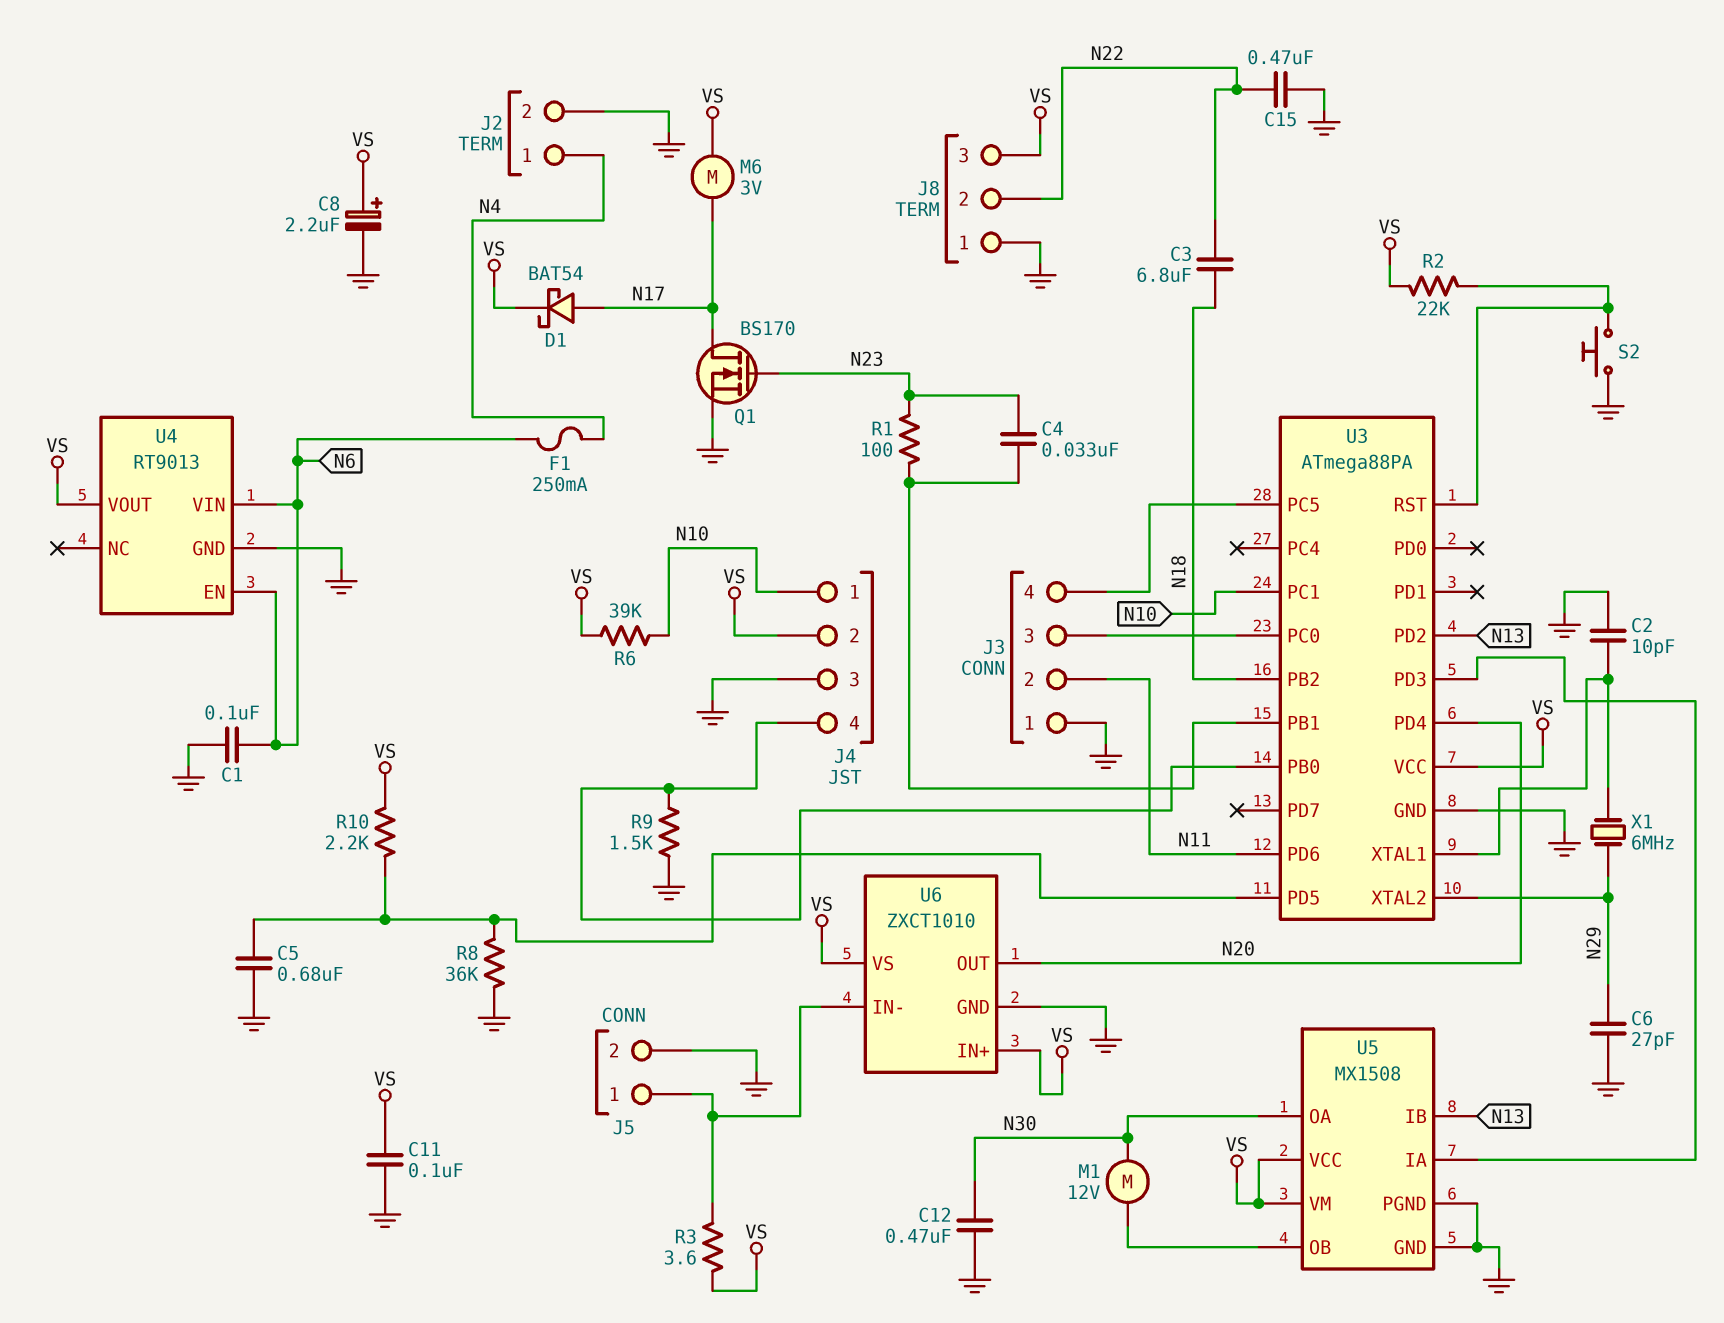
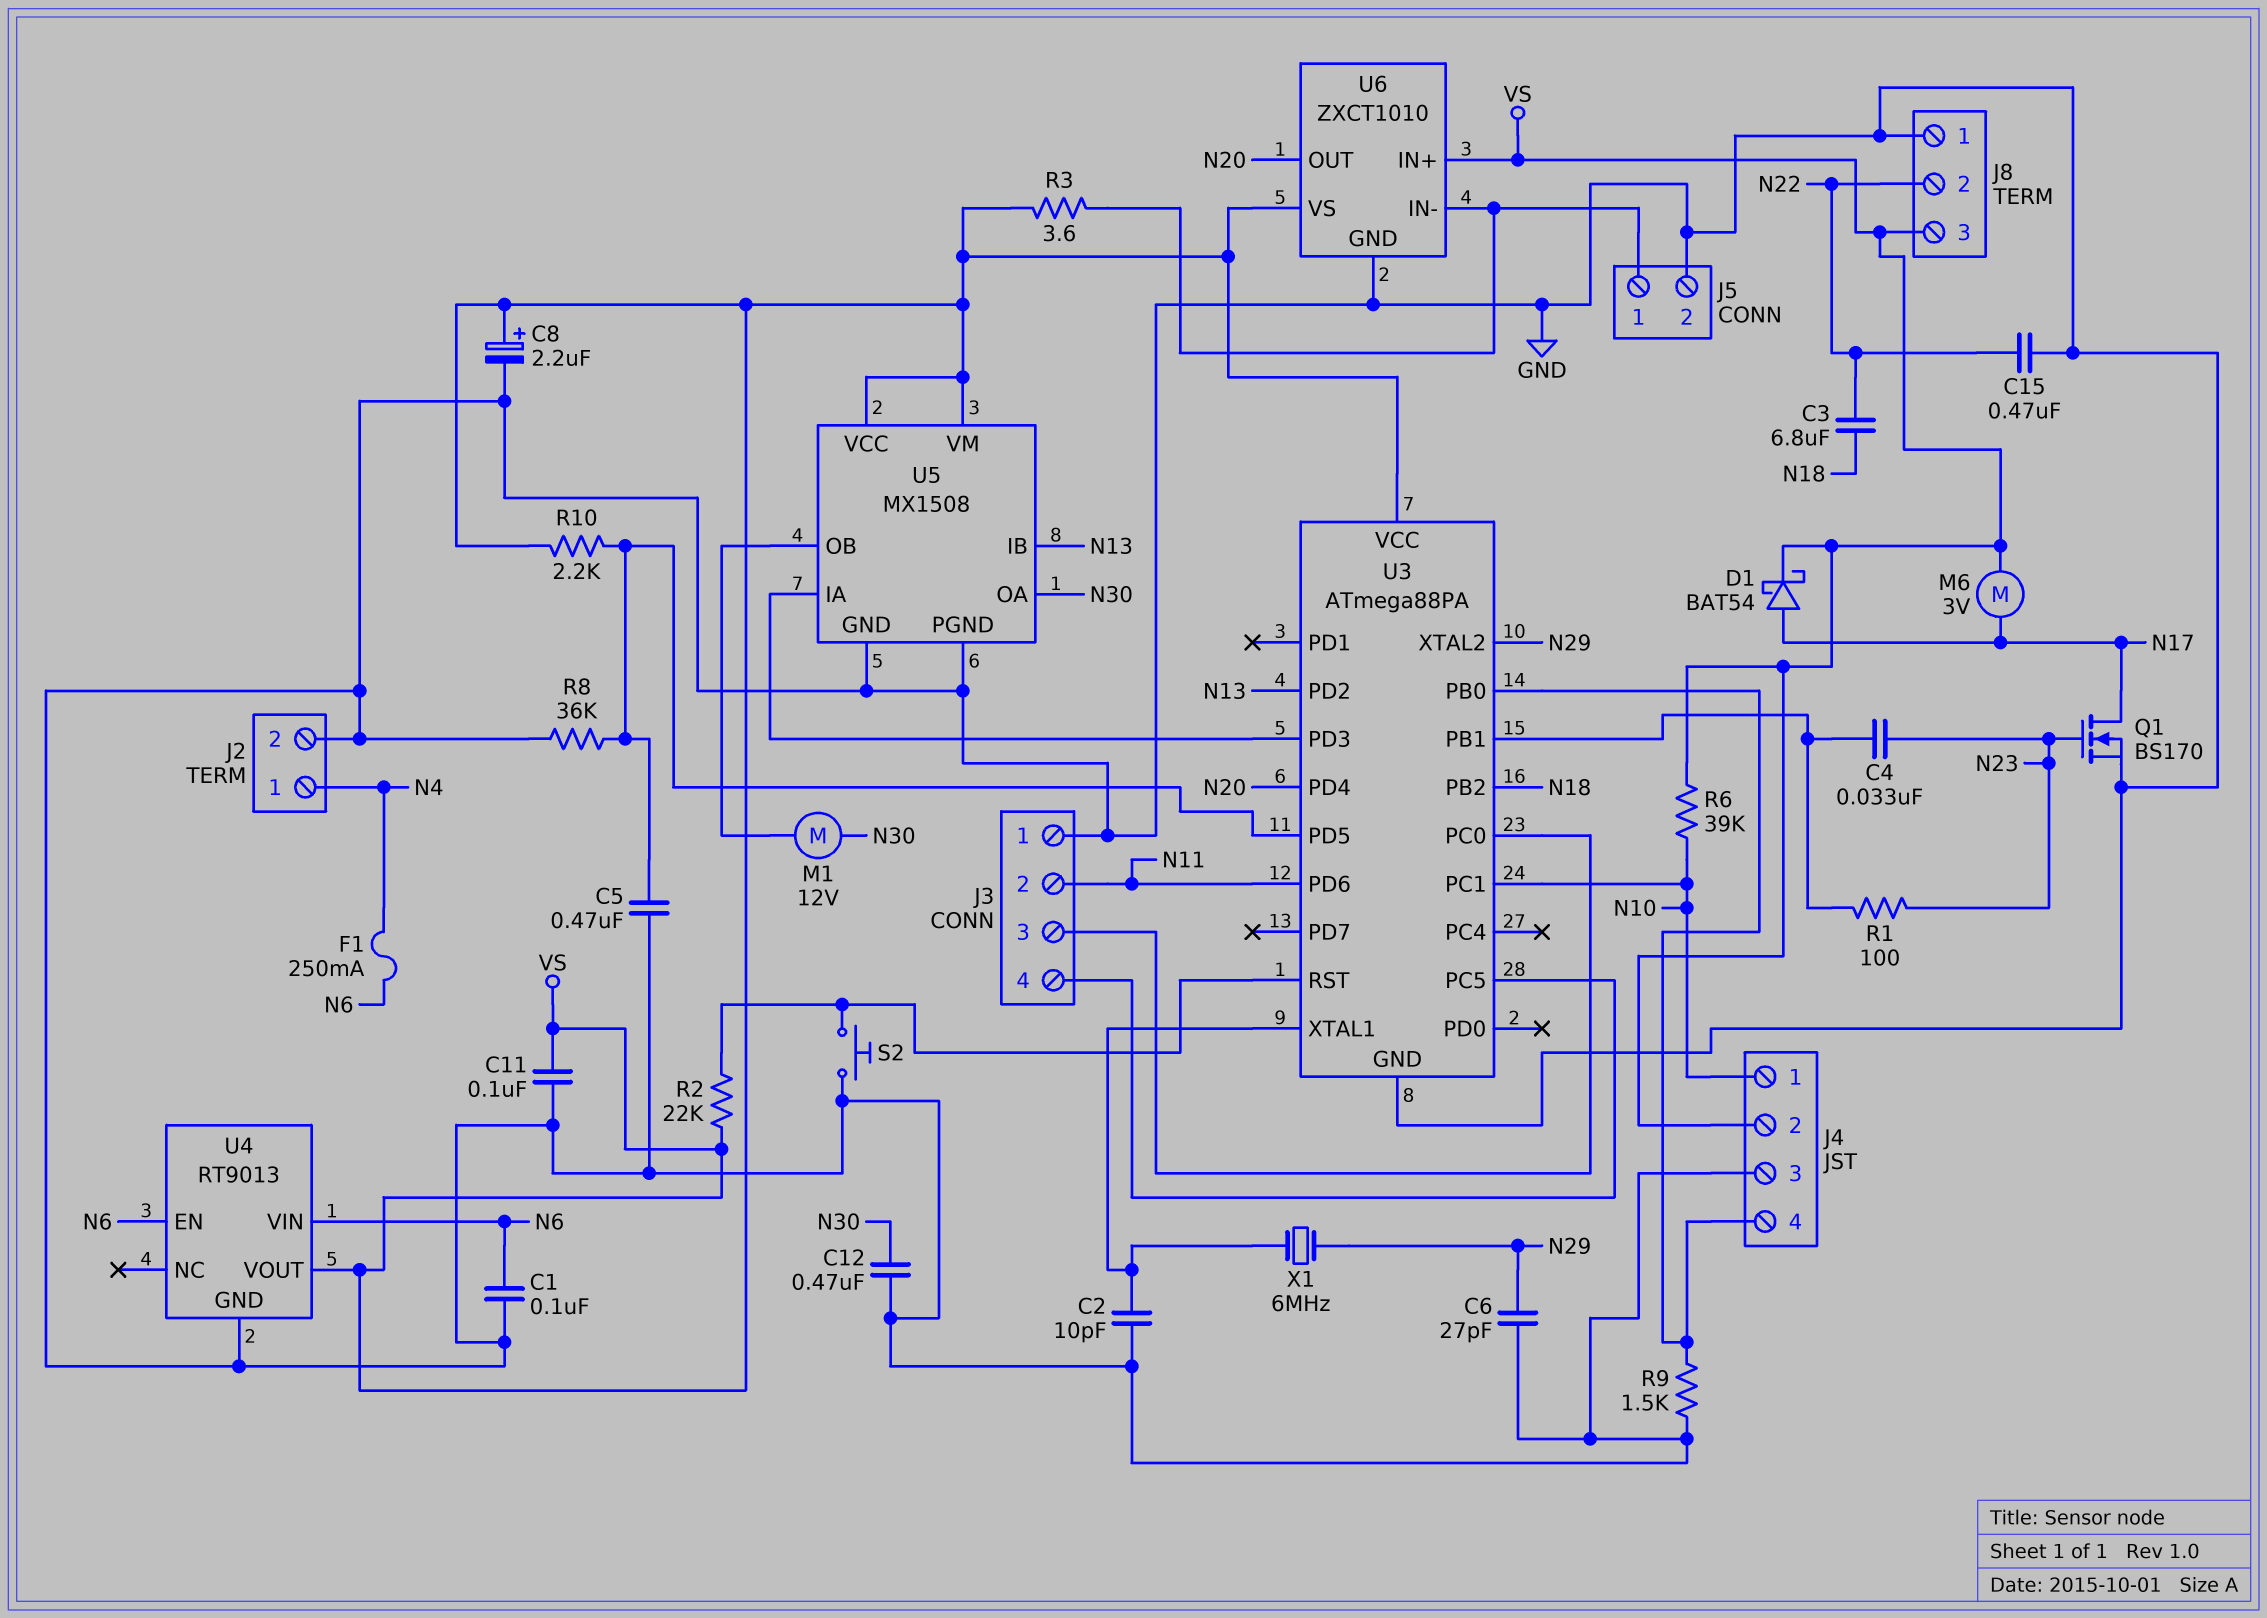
C5: 680nF (GND, U3/PD5) -> 470nF (GND, U3/PD5)

